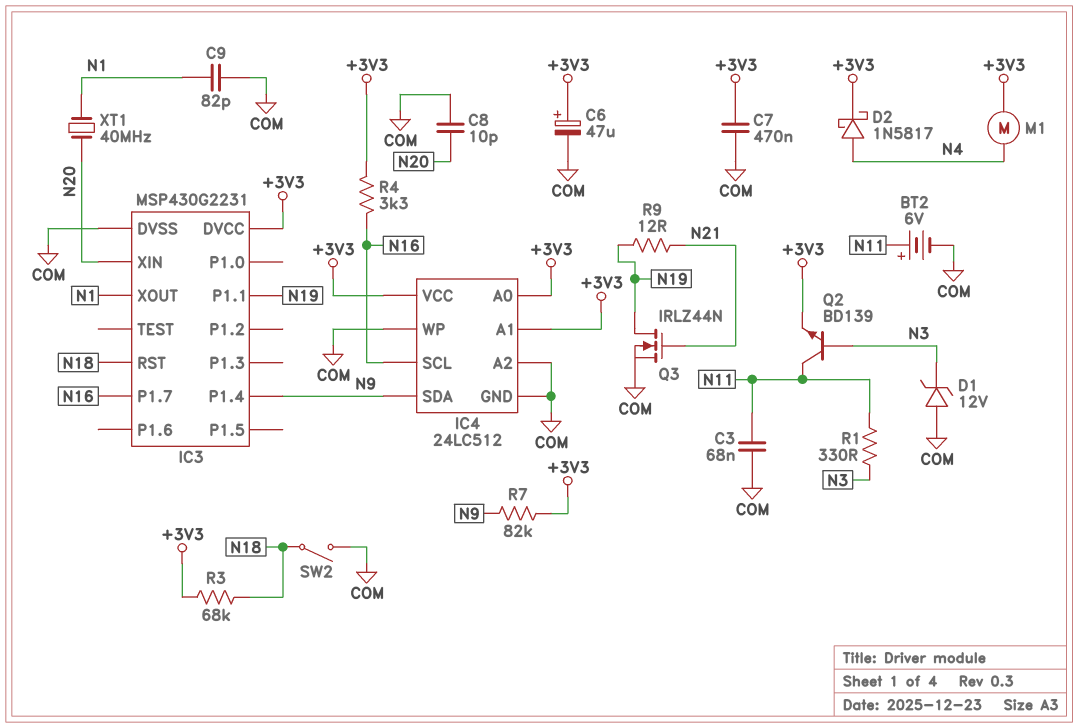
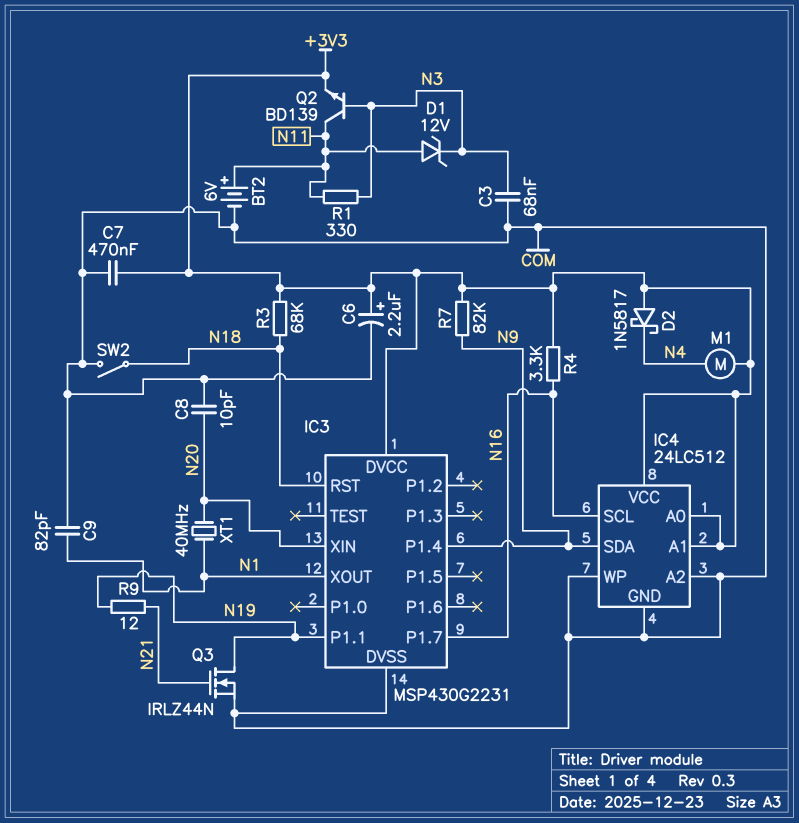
C3: 68nF (COM, N11) -> 68nF (COM, N3)
C6: 47uF (plus +3V3, minus COM) -> 2.2uF (plus +3V3, minus COM)
D1: zener 12V (A COM, K N3) -> zener 12V (A N11, K N3)
D2: schottky 1N5817 (A N4, K +3V3) -> schottky 1N5817 (A +3V3, K N4)

